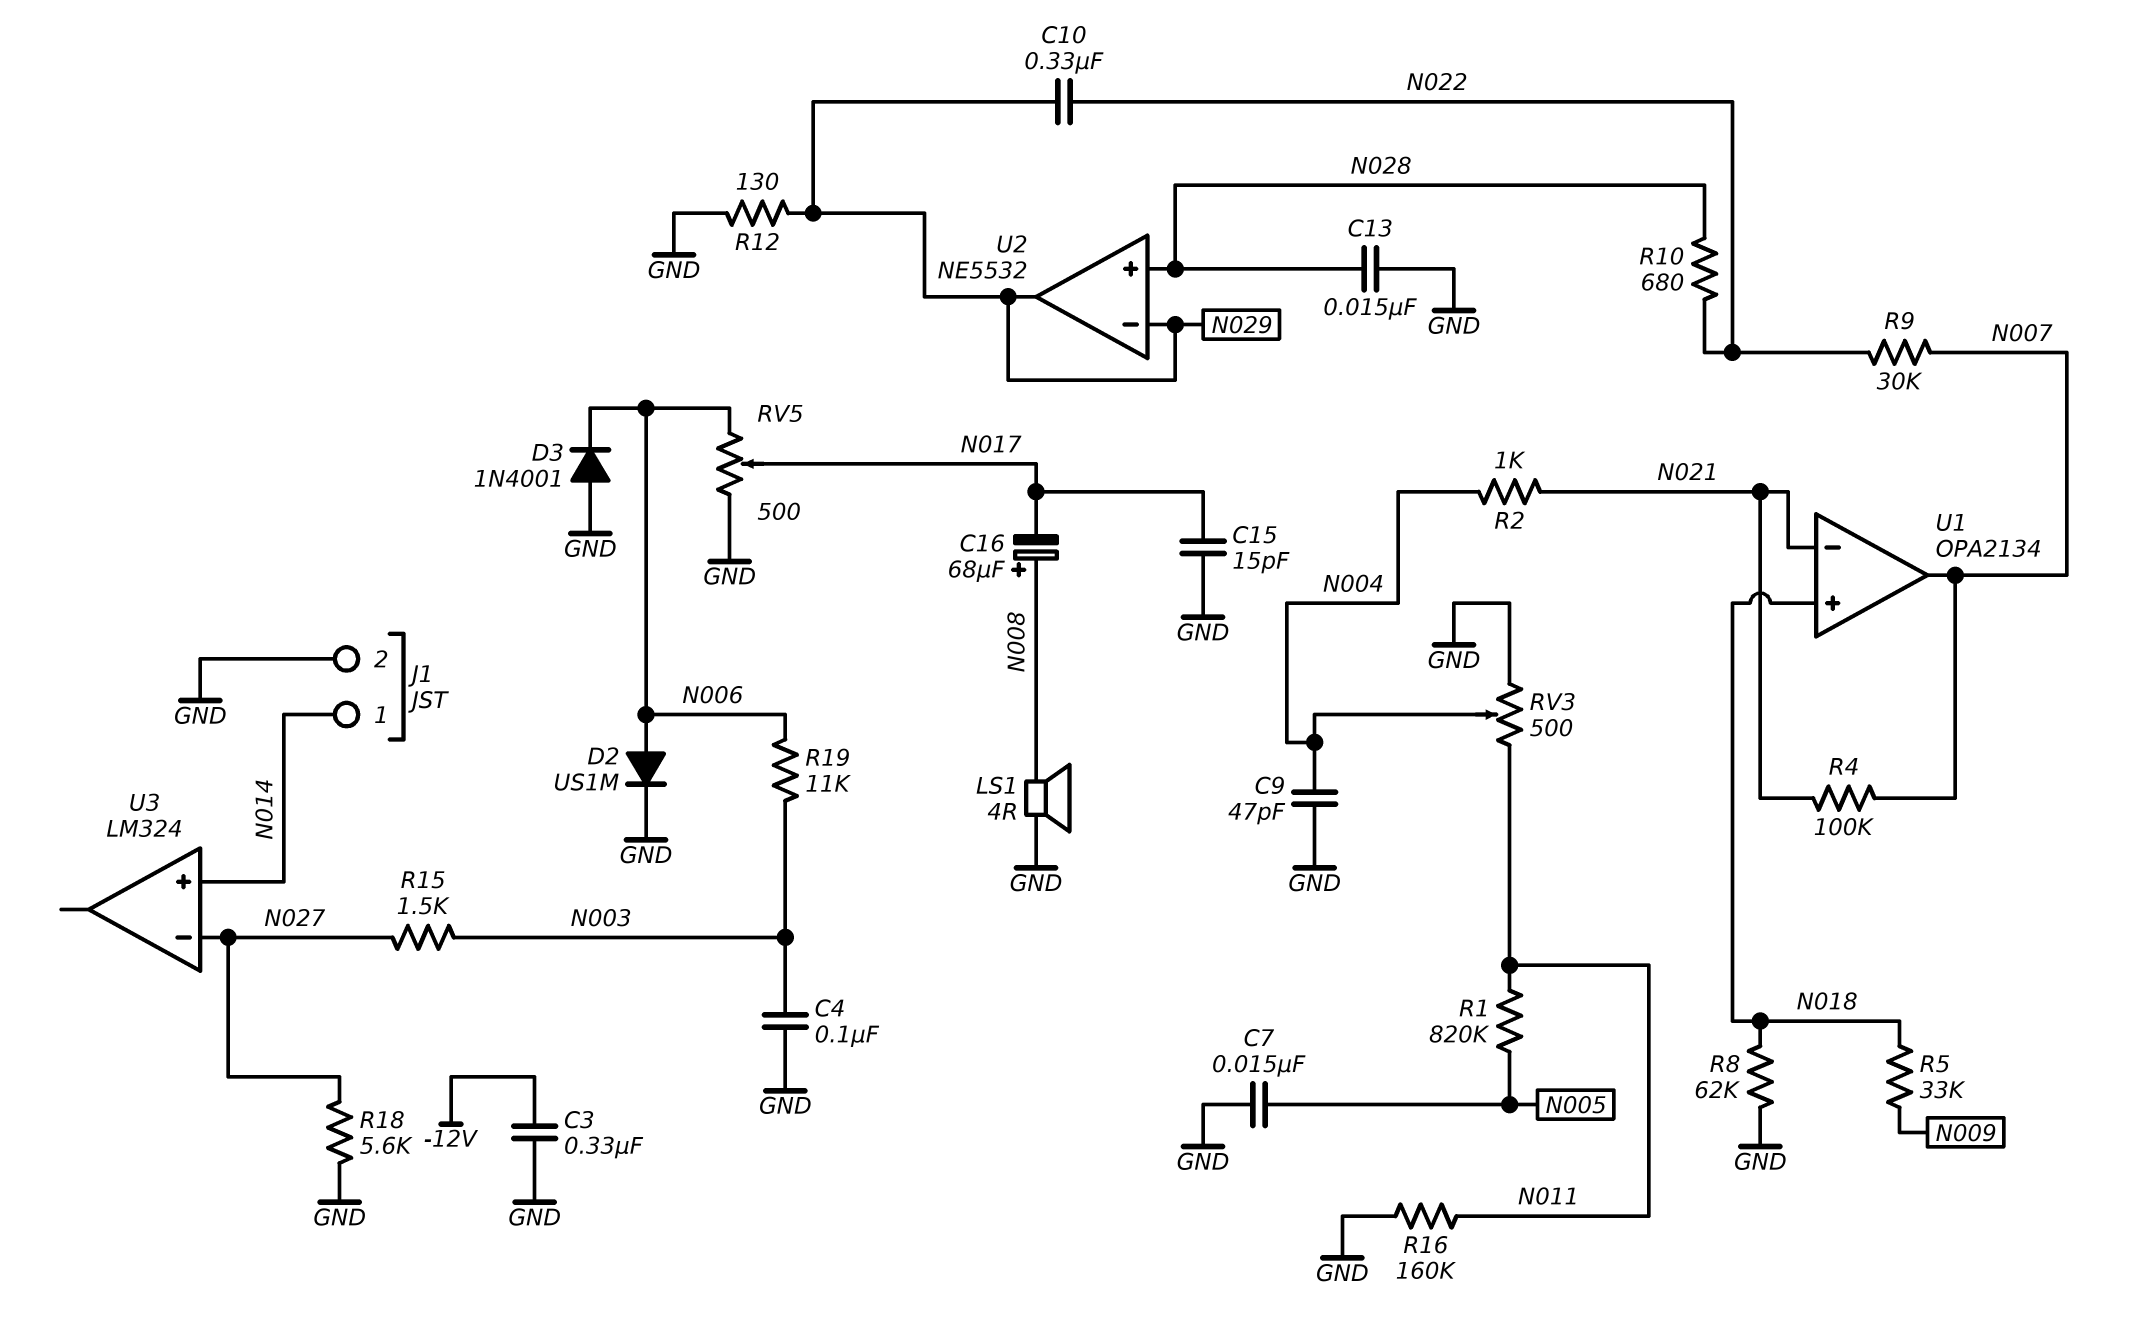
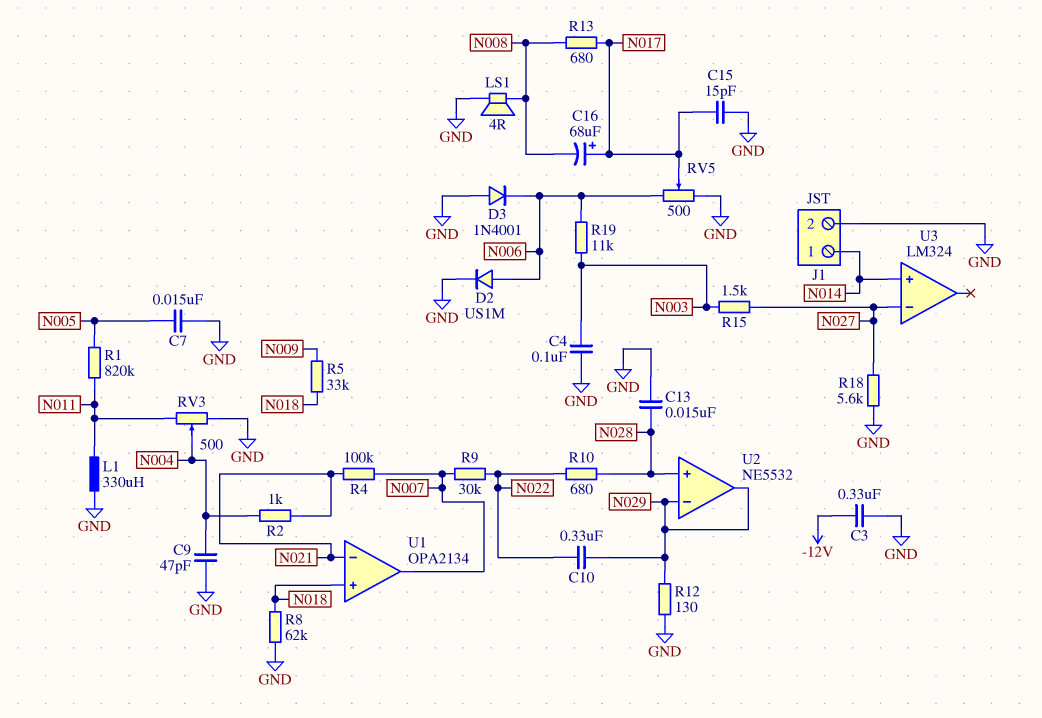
C16: 68uF (plus N008, minus N017) -> 68uF (plus N017, minus N008)
L1: none -> 330uH (GND, N011)
R13: none -> 680 (N008, N017)
R16: 160k (GND, N011) -> none

